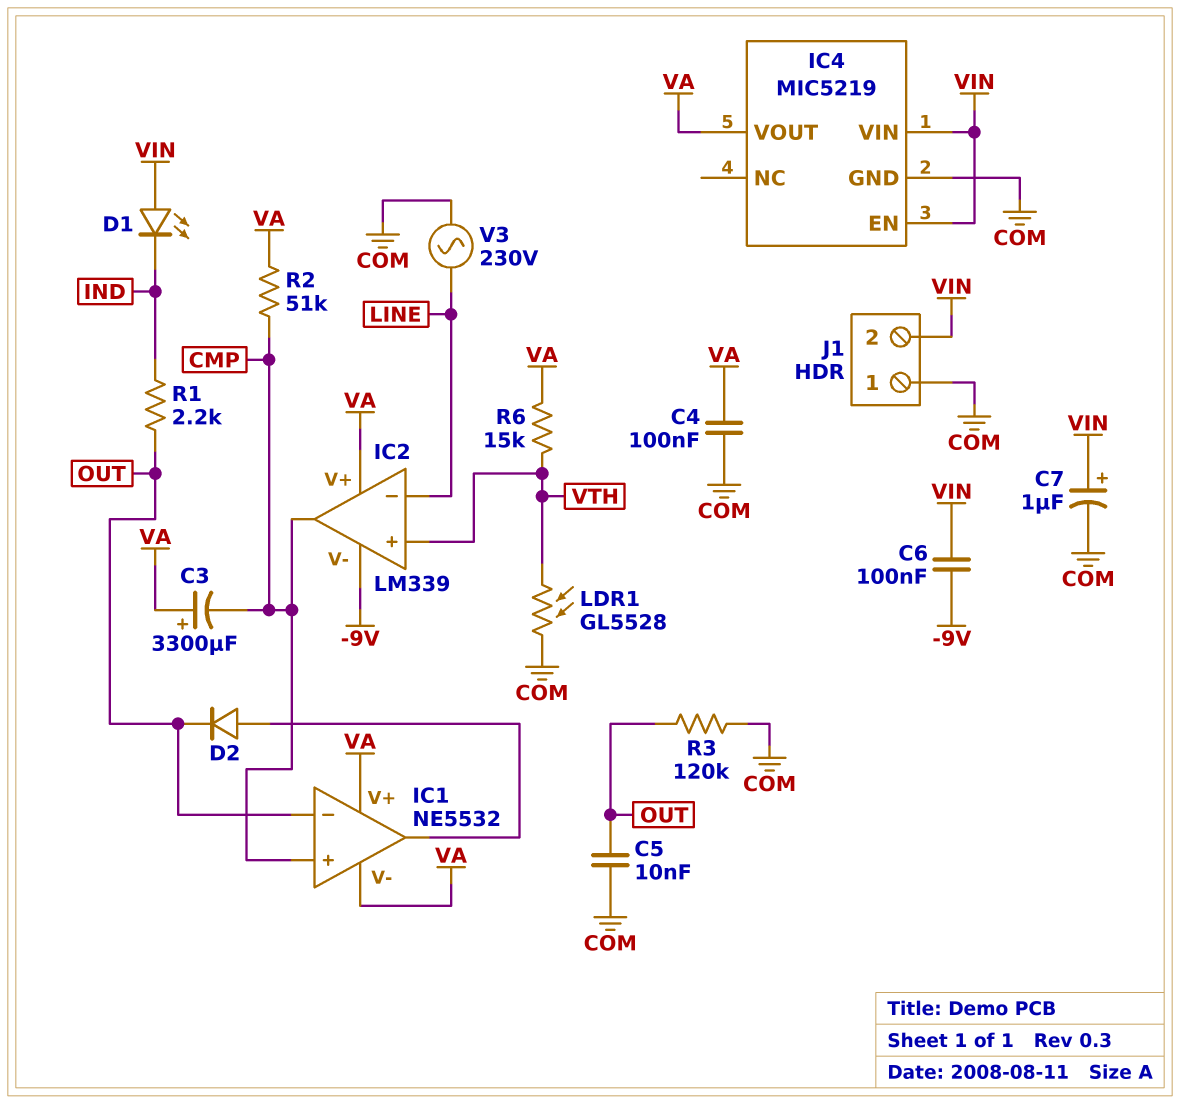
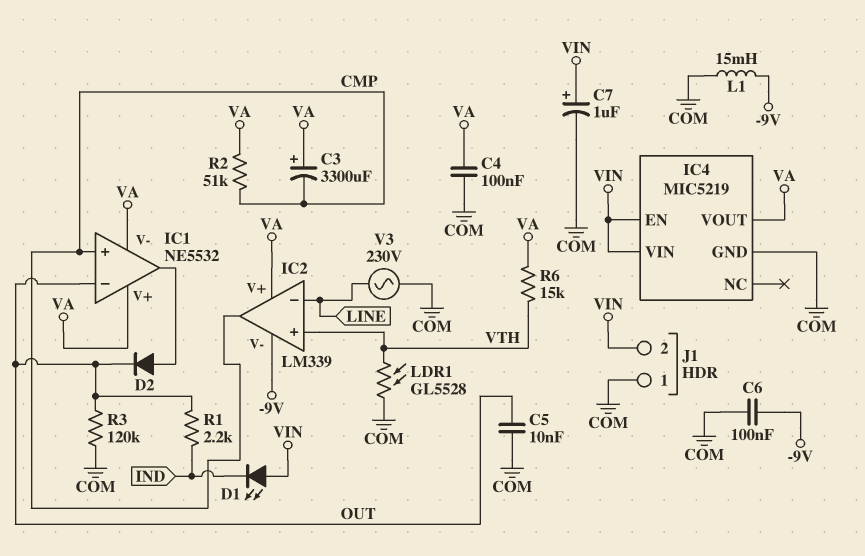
C6: 100nF (-9V, VIN) -> 100nF (-9V, COM)
L1: none -> 15mH (-9V, COM)

